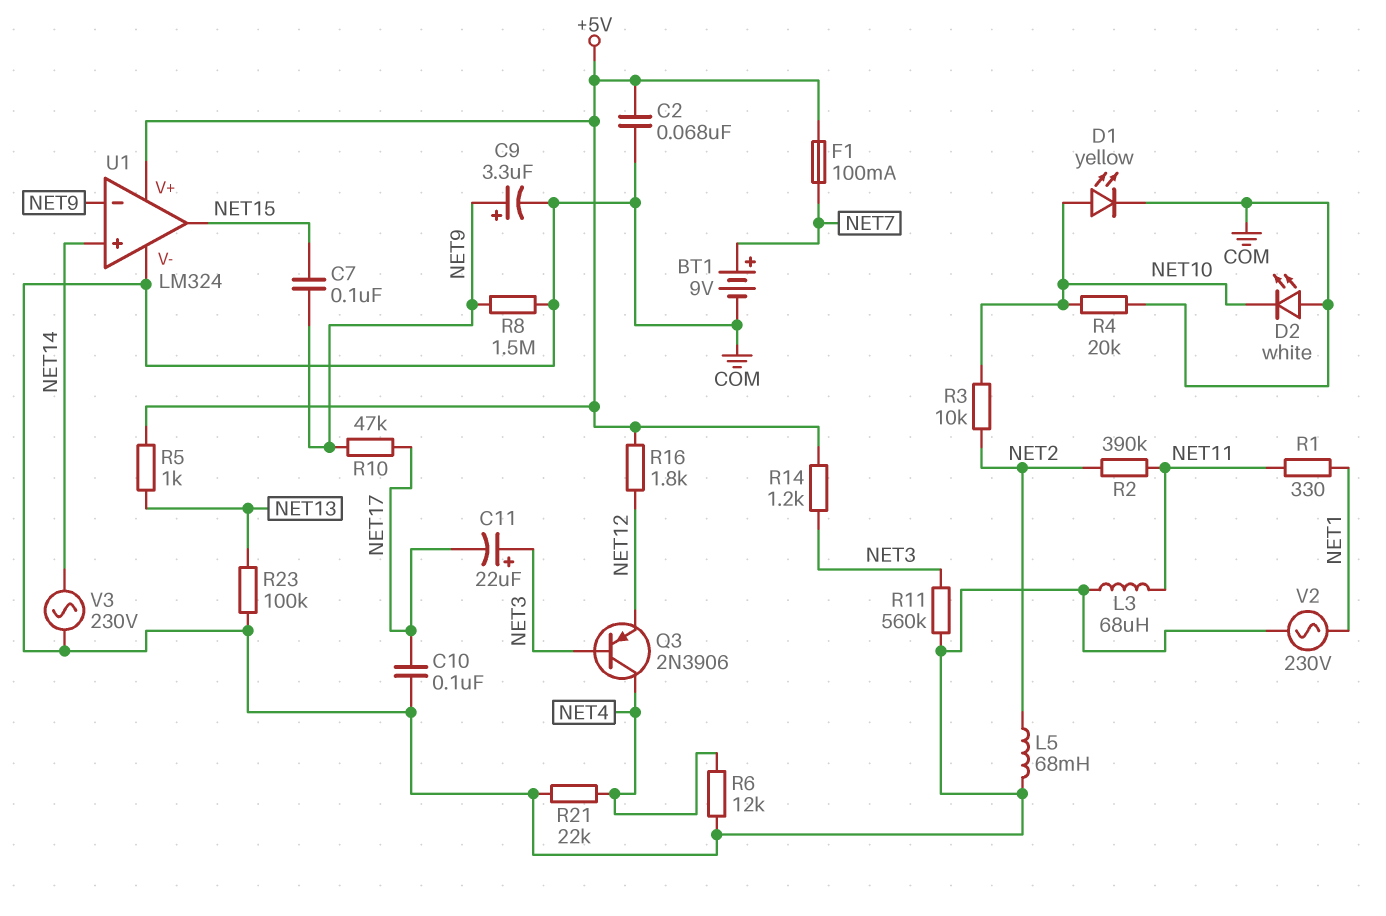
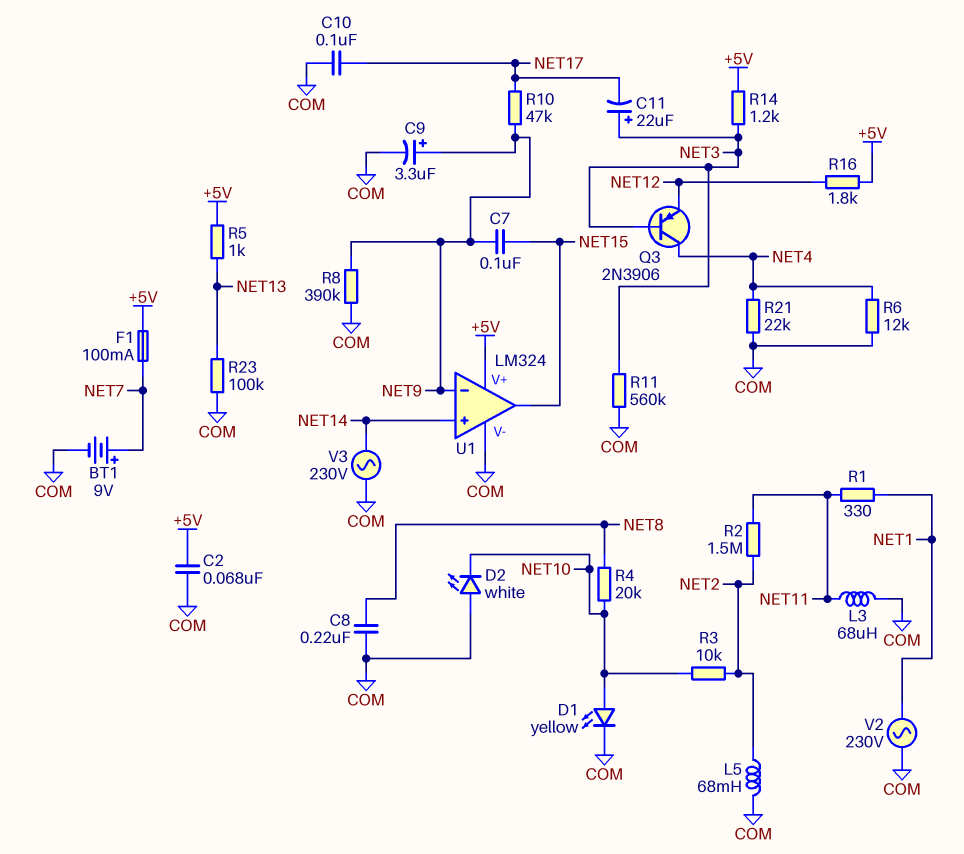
C8: none -> 220nF (COM, NET8)
R2: 390k (NET2, NET11) -> 1.5M (NET2, NET11)
R4: 20k (COM, NET10) -> 20k (NET8, NET10)
R8: 1.5M (COM, NET9) -> 390k (COM, NET9)

